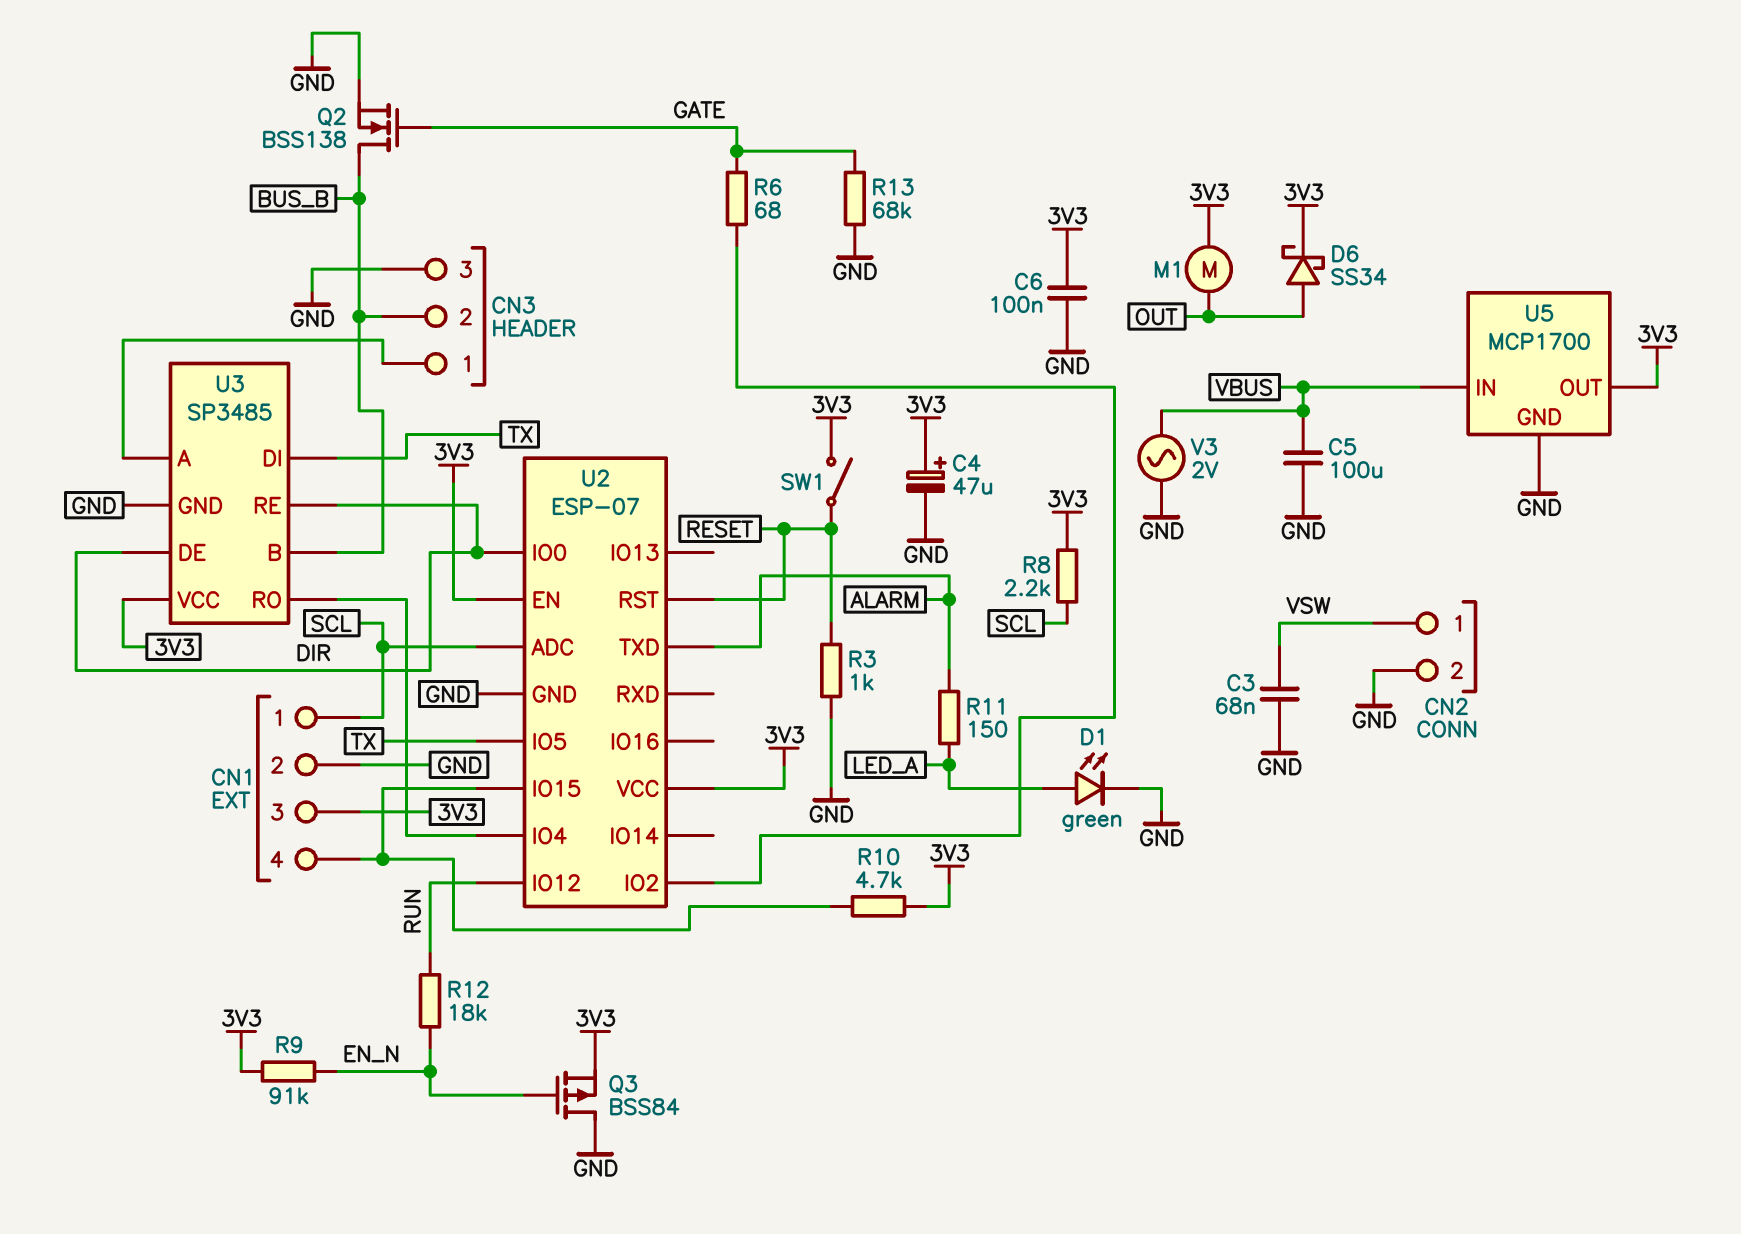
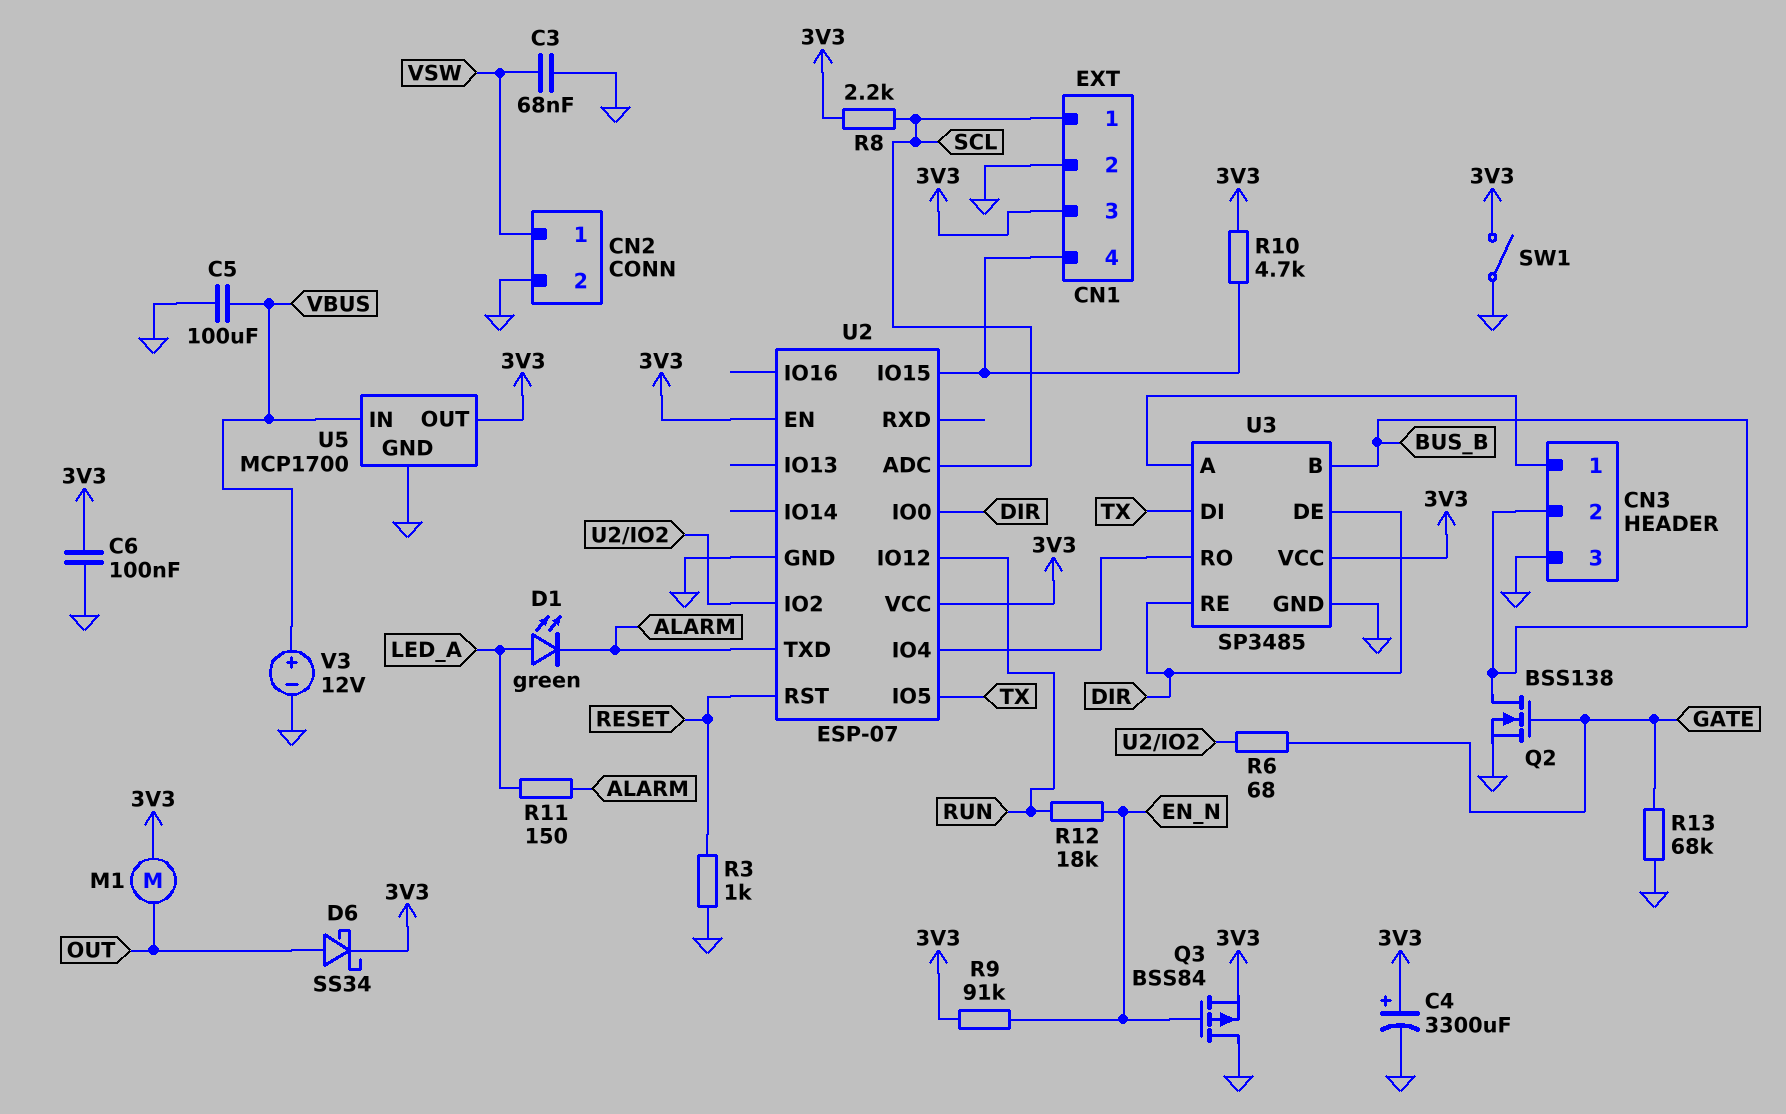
C4: 47uF (plus 3V3, minus GND) -> 3300uF (plus 3V3, minus GND)
D1: LED green (A LED_A, K GND) -> LED green (A LED_A, K ALARM)
SW1: switch (3V3, RESET) -> switch (3V3, GND)
V3: AC 2V (GND, VBUS) -> 12V (plus VBUS, minus GND)

